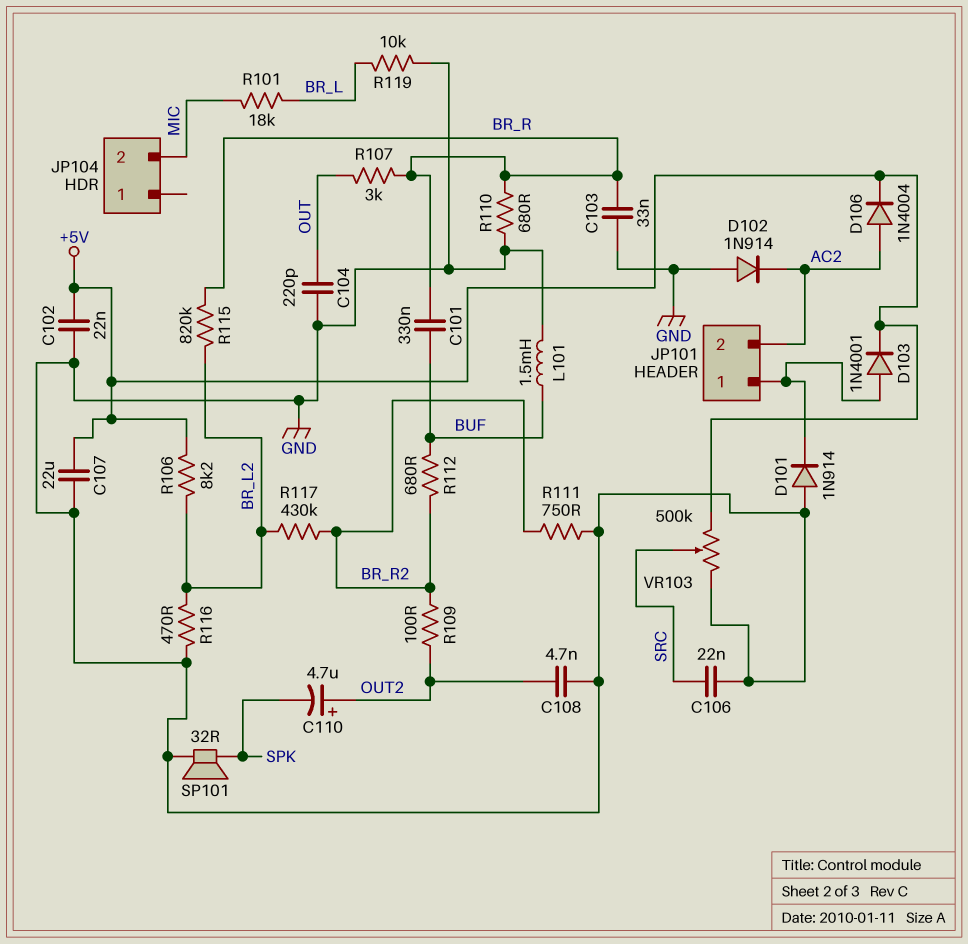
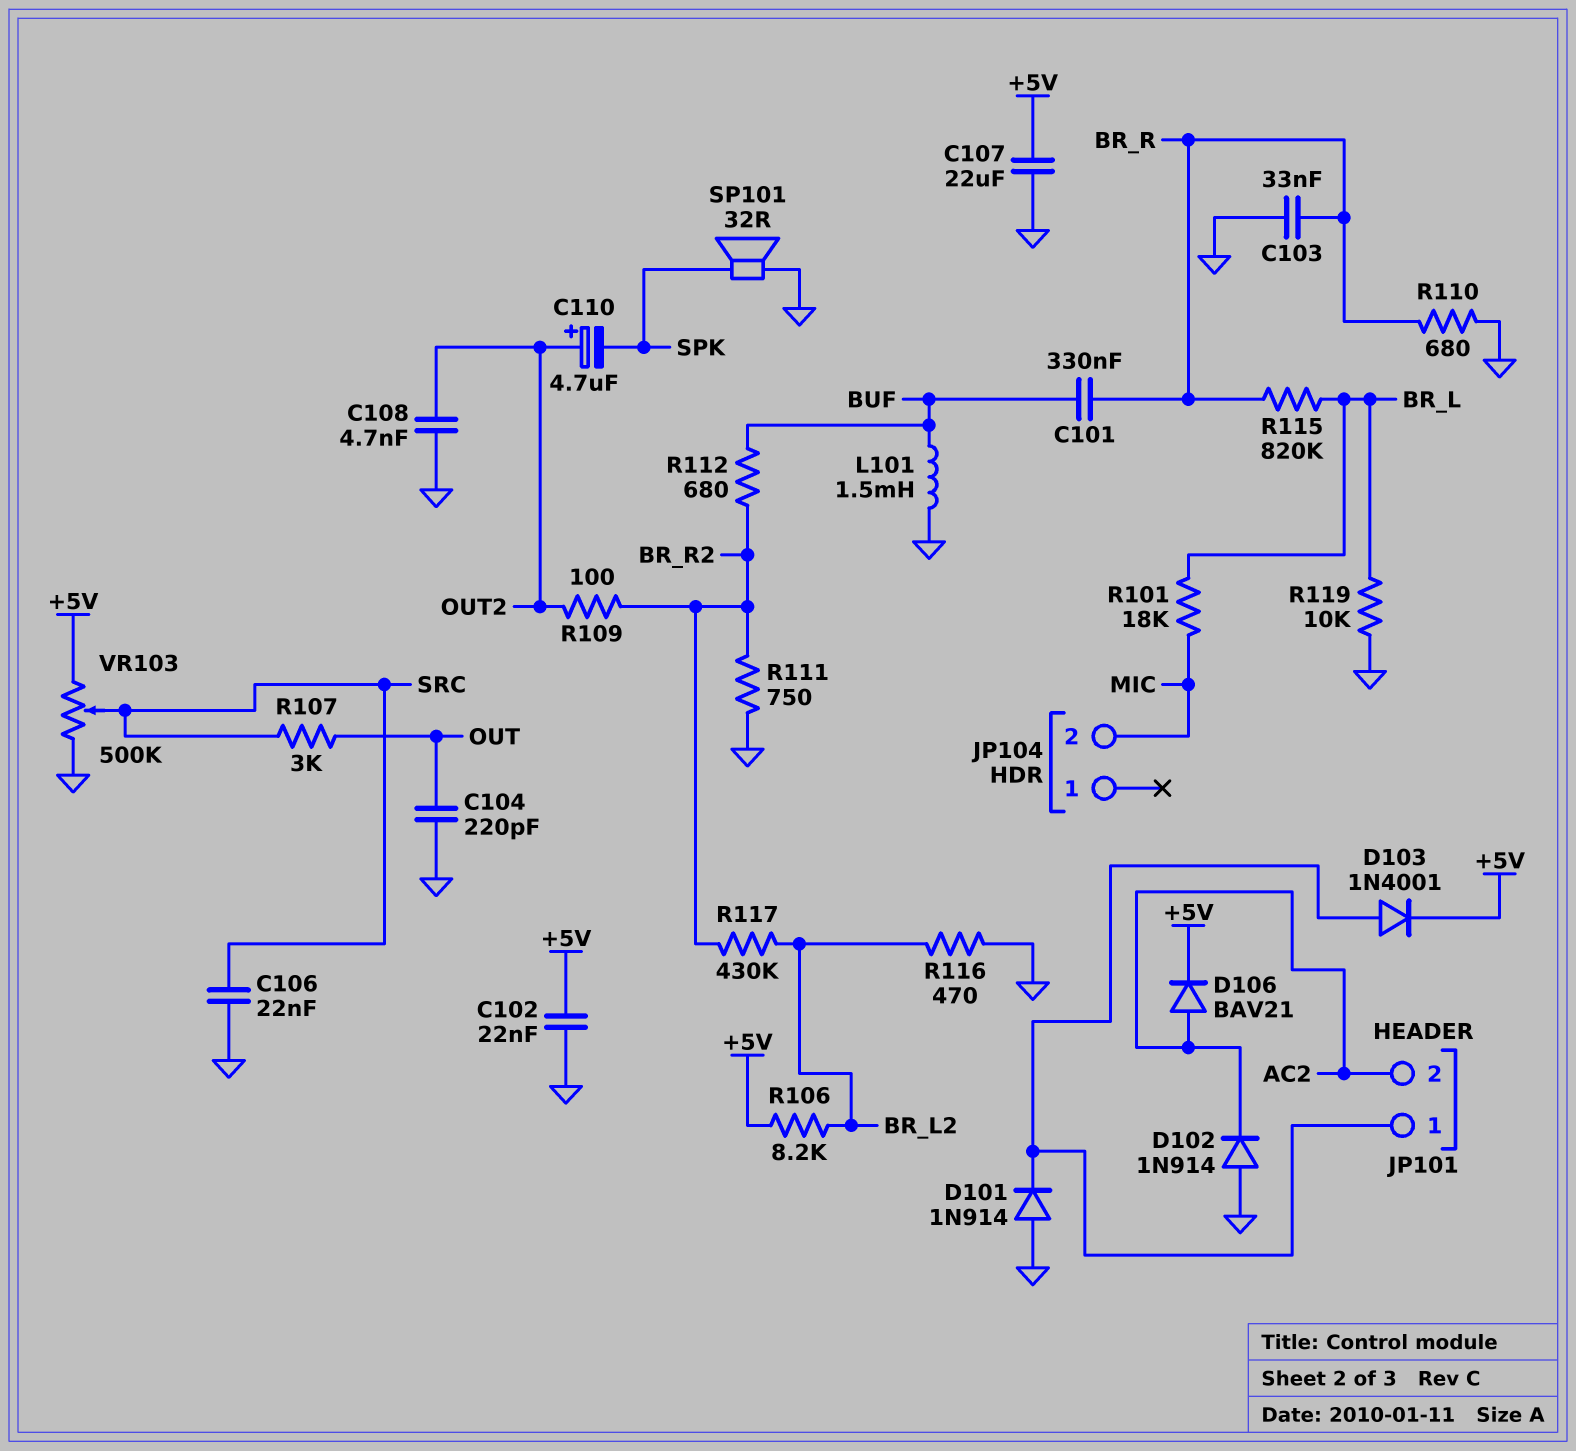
D106: diode 1N4004 (A AC2, K +5V) -> diode BAV21 (A AC2, K +5V)
R107: 3k (BR_R, OUT) -> 3k (OUT, SRC)
R115: 820k (BR_L2, BR_R) -> 820k (BR_L, BR_R)

